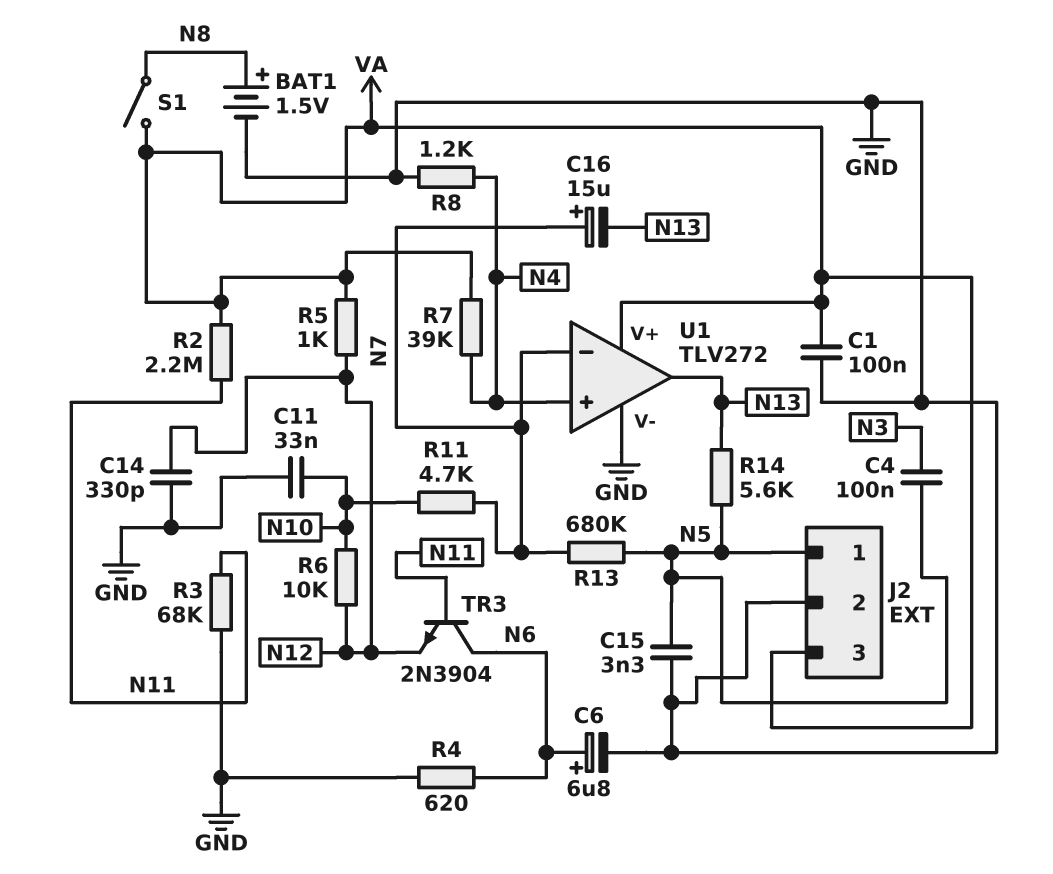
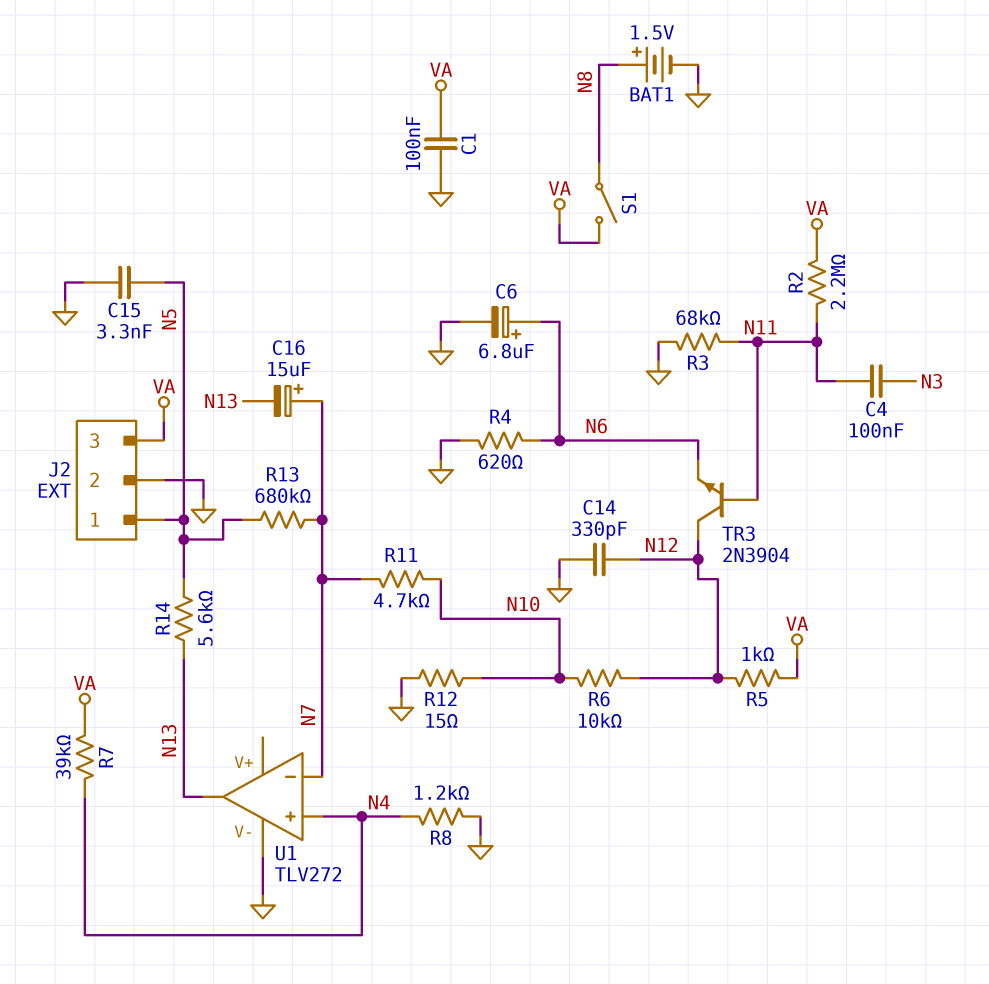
C4: 100nF (N3, N5) -> 100nF (N3, N11)
C11: 33nF (GND, N10) -> none
R12: none -> 15 (GND, N10)
TR3: NPN 2N3904 (B N11, C N6, E N12) -> NPN 2N3904 (B N11, C N12, E N6)
U1 pin V+: VA -> none

